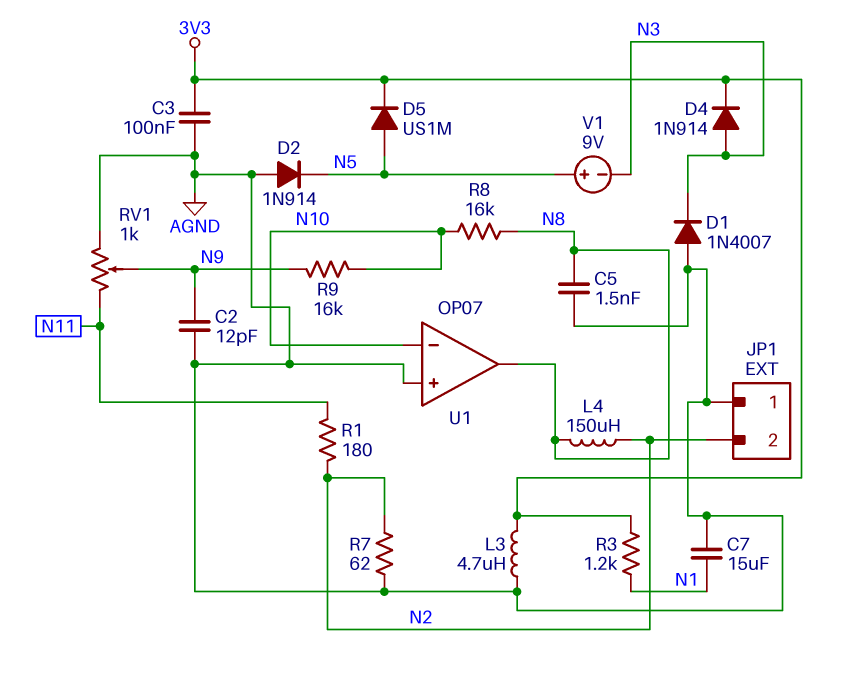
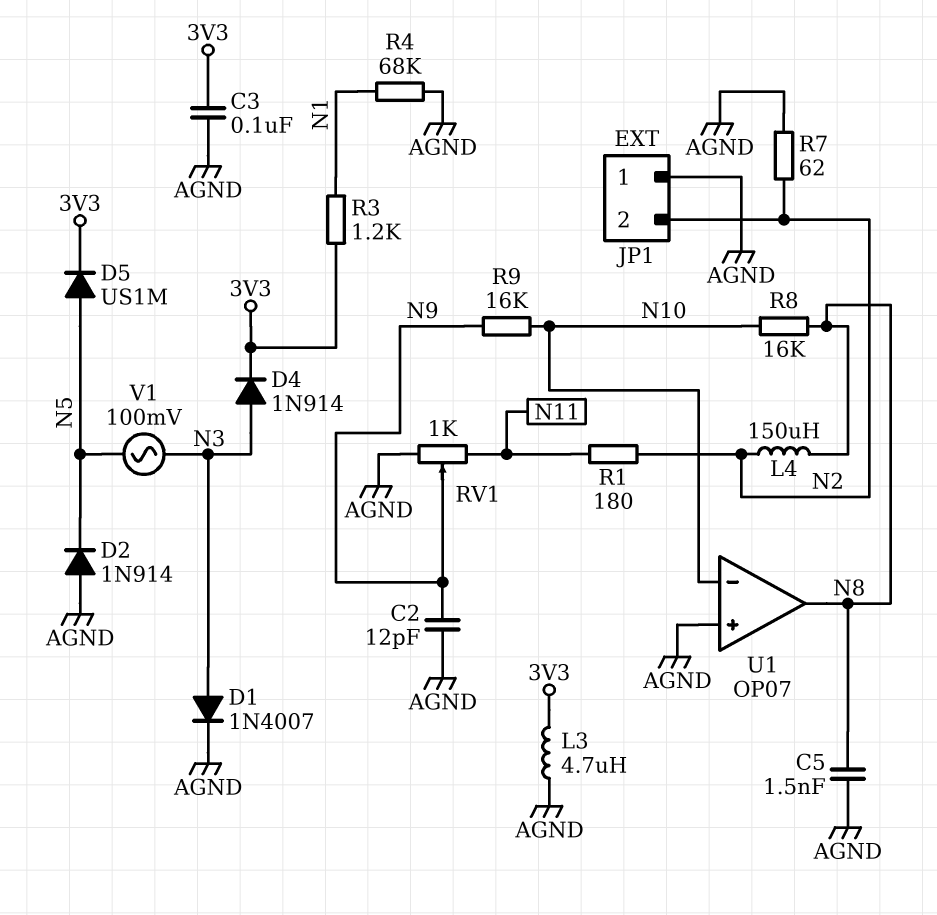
C7: 15uF (AGND, N1) -> none
D1: diode 1N4007 (A AGND, K N3) -> diode 1N4007 (A N3, K AGND)
R4: none -> 68k (AGND, N1)
V1: 9V (plus N5, minus N3) -> AC 100mV (N3, N5)

